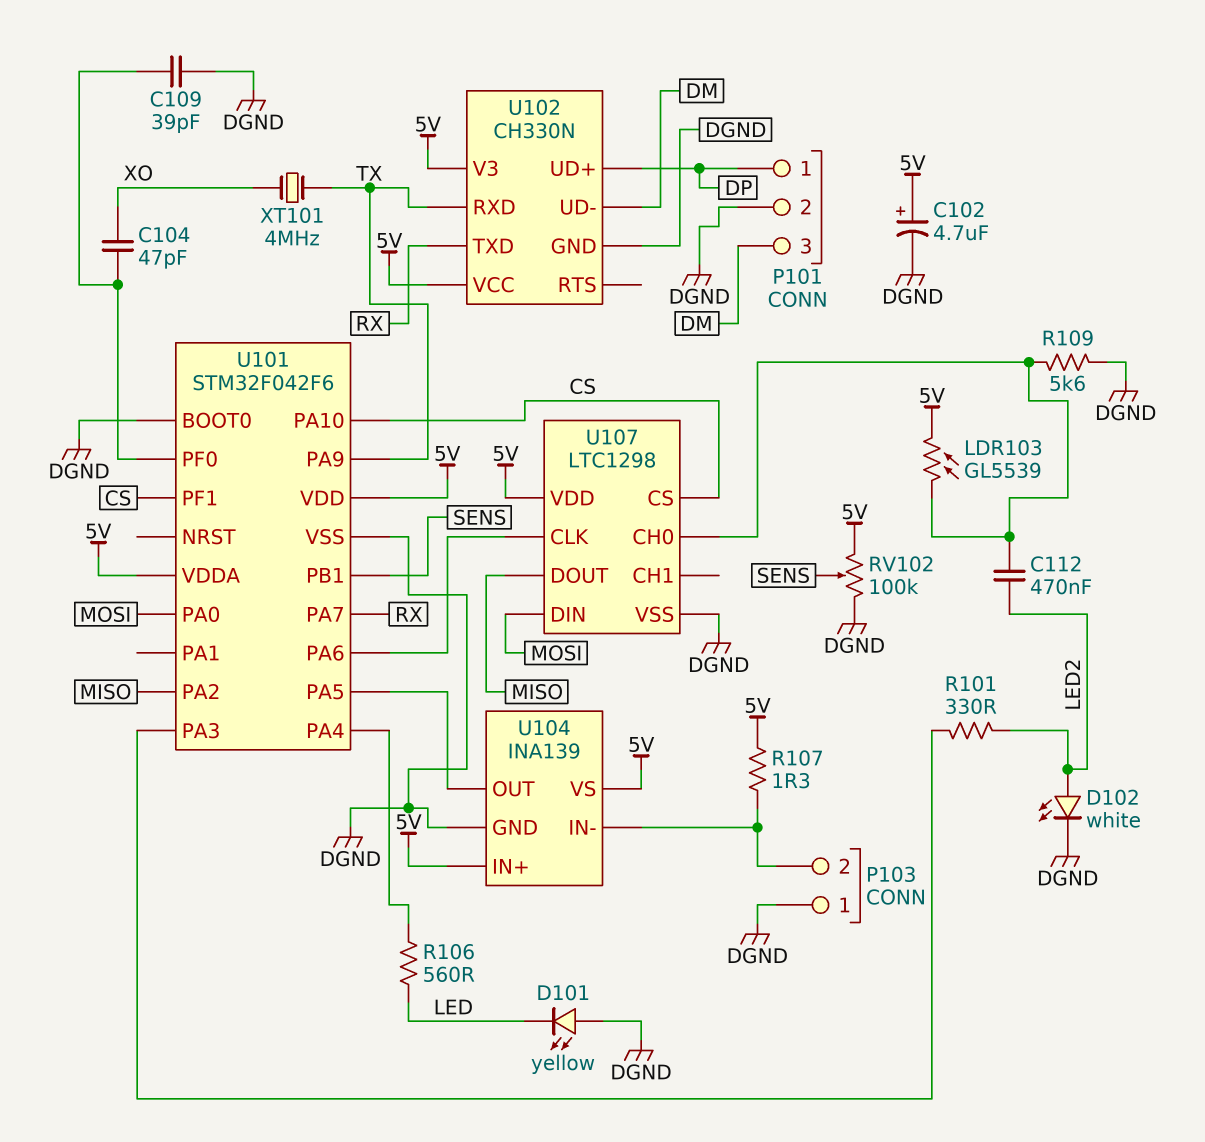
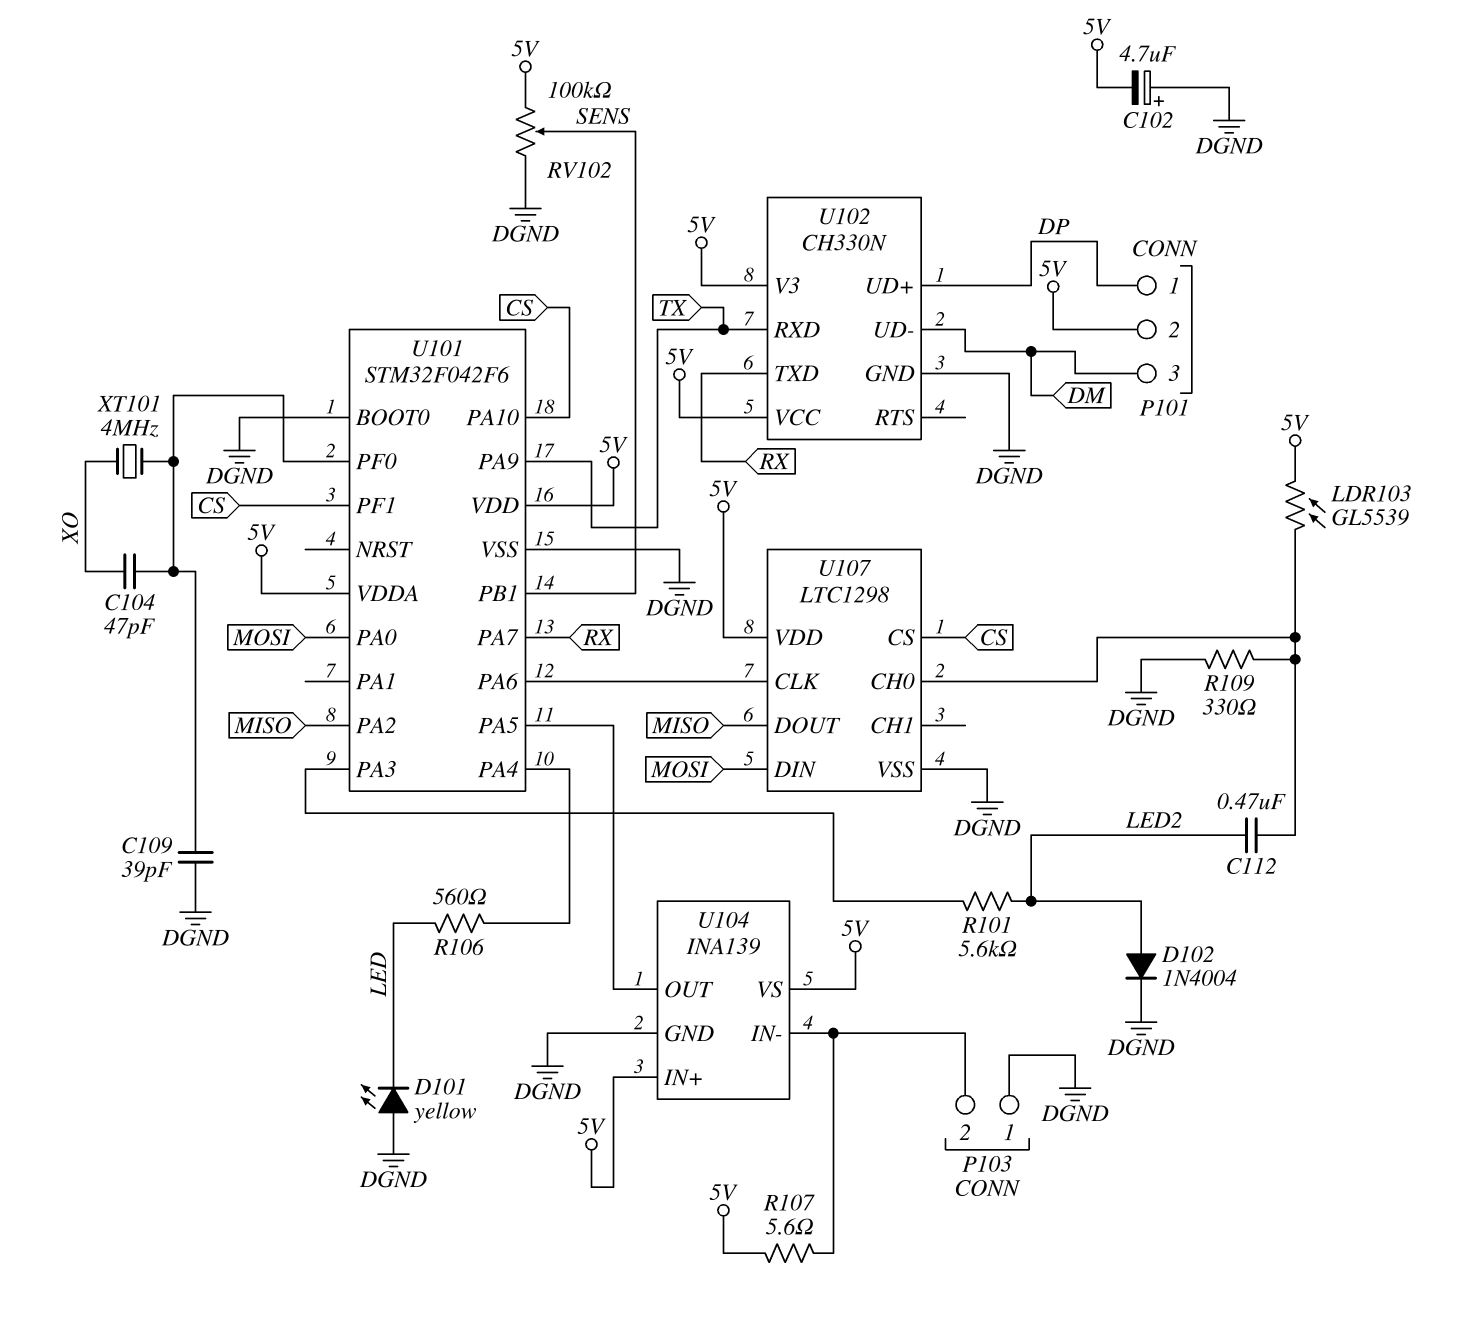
C102: 4.7uF (plus 5V, minus DGND) -> 4.7uF (plus DGND, minus 5V)
D102: LED white (A LED2, K DGND) -> diode 1N4004 (A LED2, K DGND)
P101 pin 2: DGND -> 5V
R101: 330 (LED2, U101/PA3) -> 5.6k (LED2, U101/PA3)
R107: 1.3 (5V, P103/2) -> 5.6 (5V, P103/2)
R109: 5.6k (DGND, U107/CH0) -> 330 (DGND, U107/CH0)
XT101: 4MHz (TX, XO) -> 4MHz (U101/PF0, XO)

